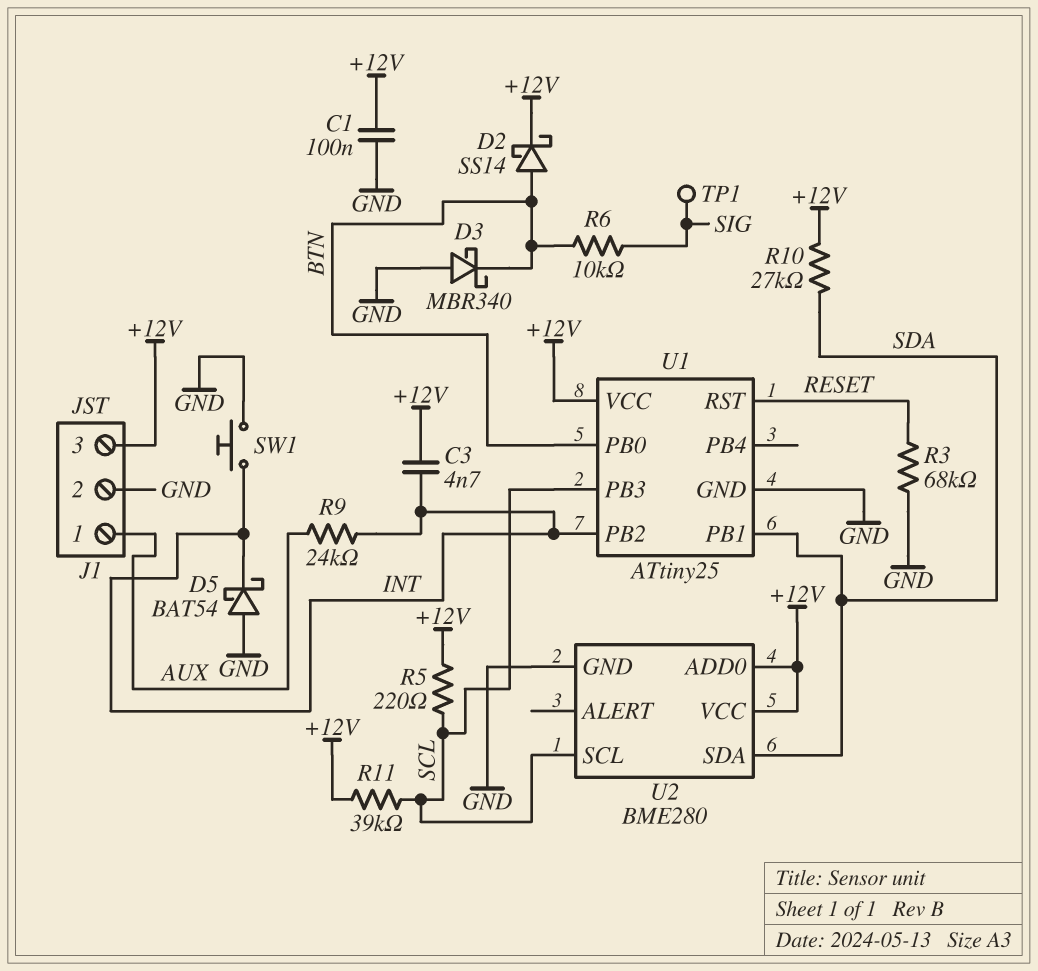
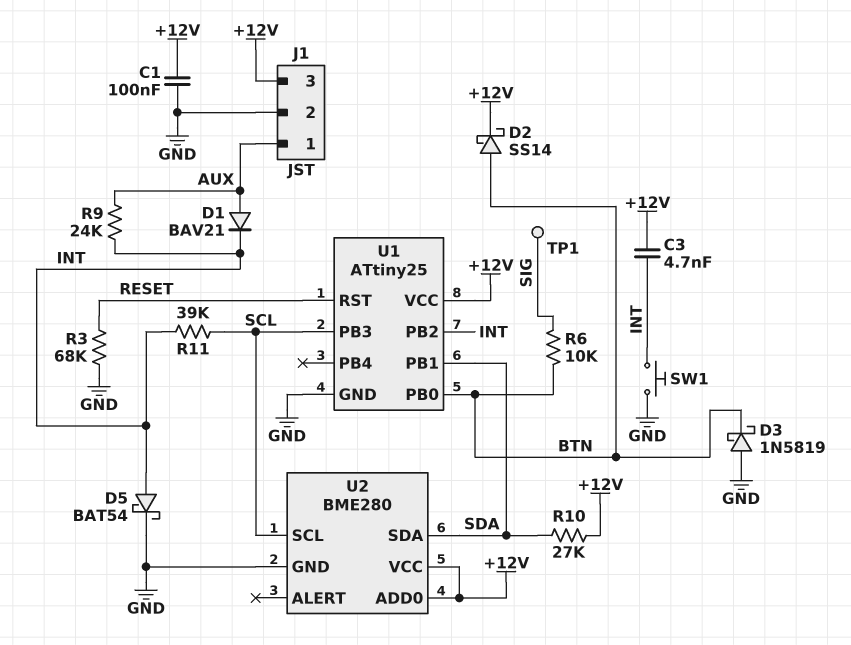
D1: none -> diode BAV21 (A AUX, K INT)
D3: schottky MBR340 (A GND, K BTN) -> schottky 1N5819 (A GND, K BTN)
D5: schottky BAT54 (A GND, K INT) -> schottky BAT54 (A INT, K GND)
R5: 220 (+12V, SCL) -> none
R11: 39k (+12V, SCL) -> 39k (INT, SCL)

